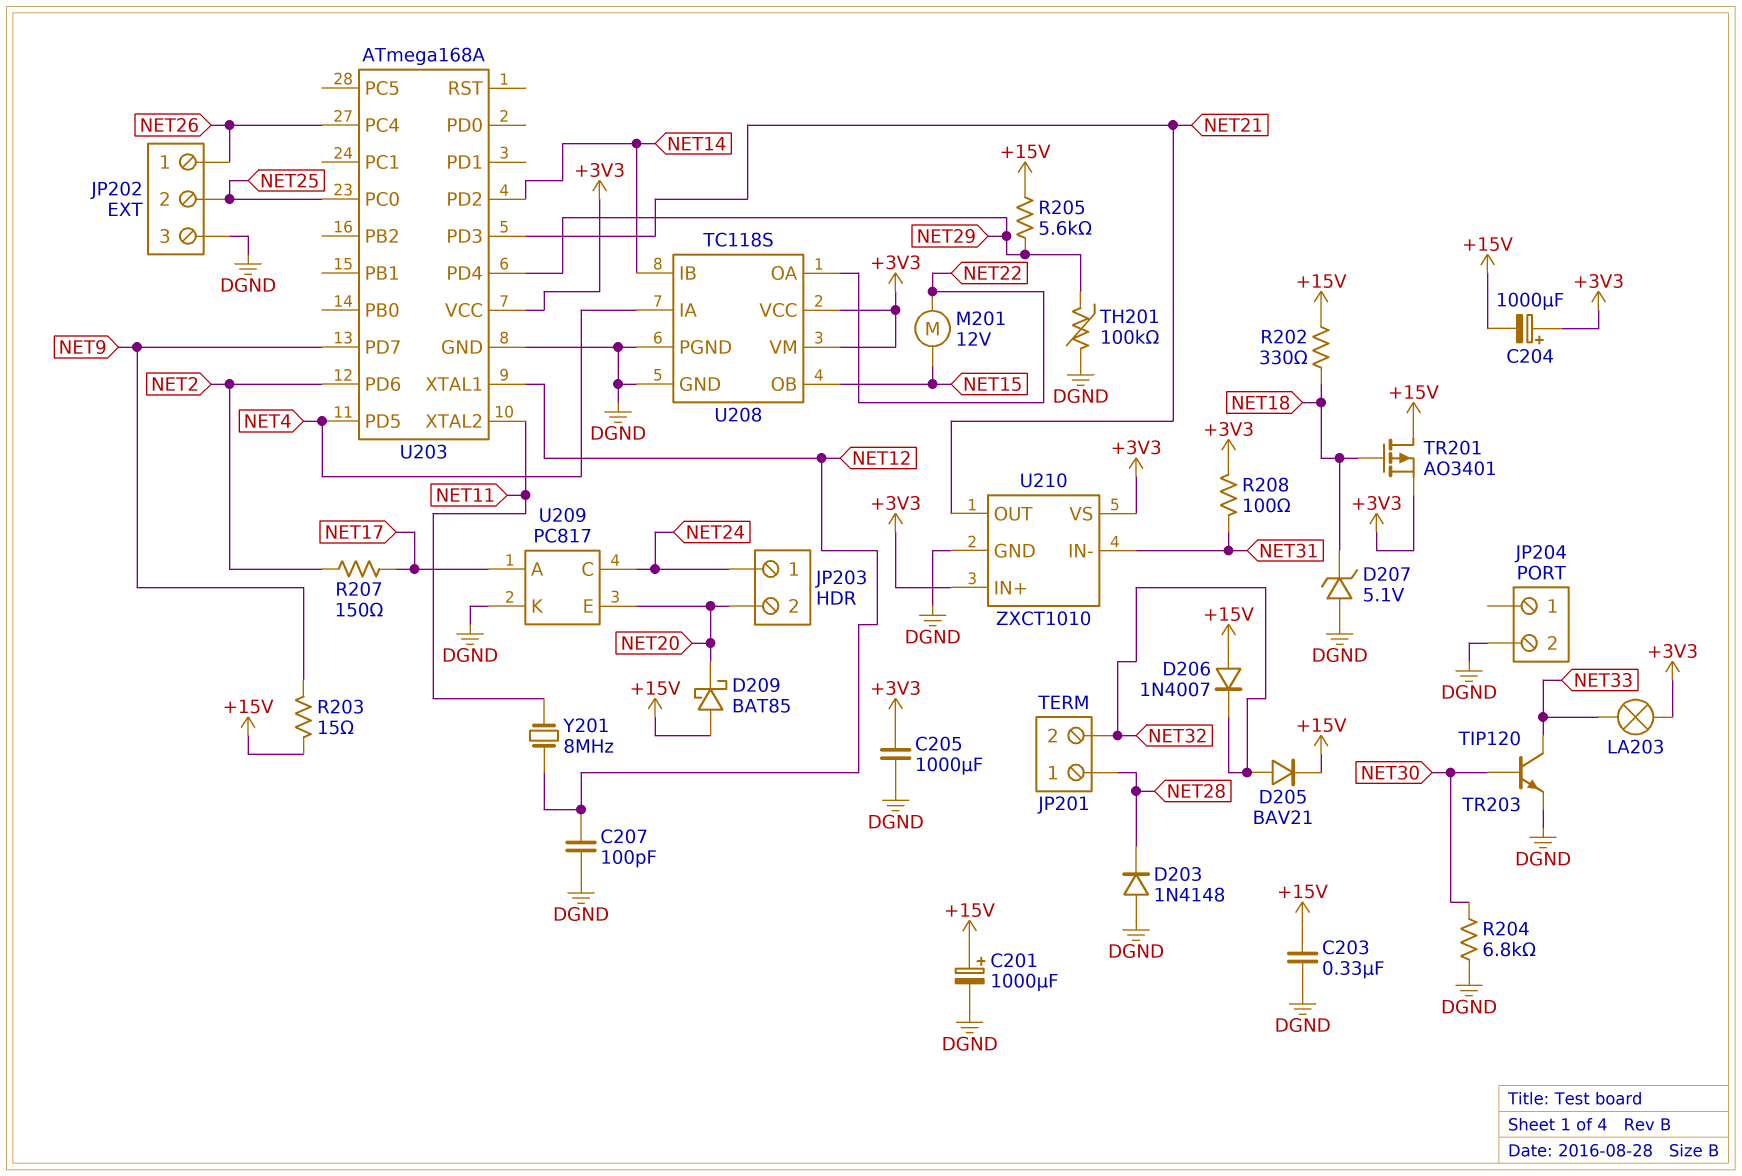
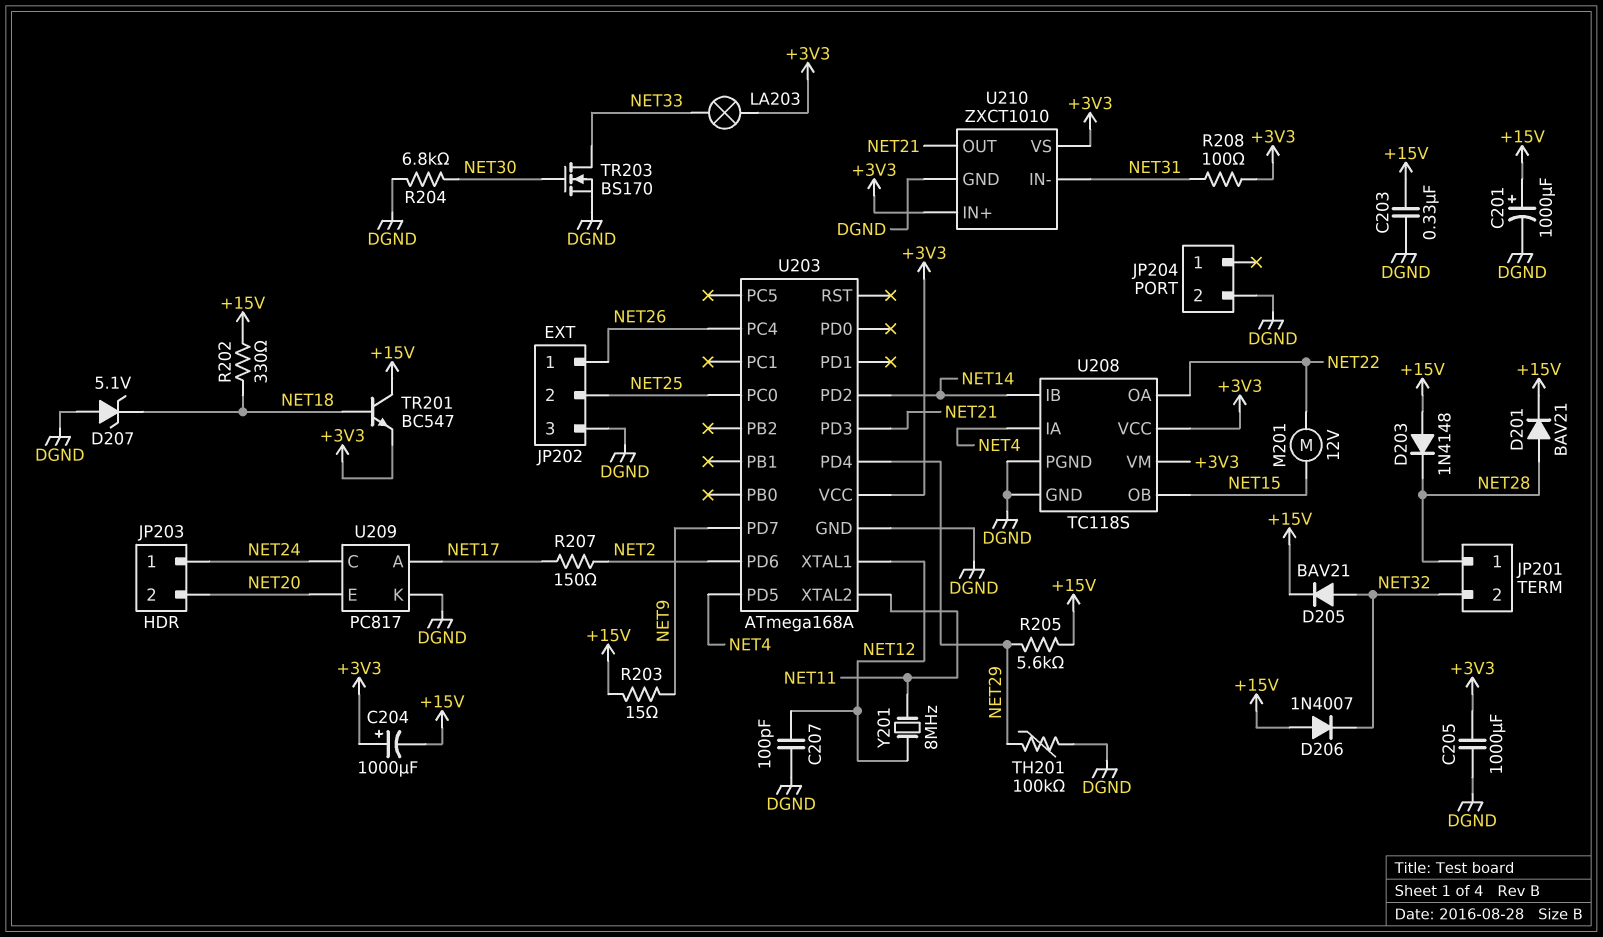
D201: none -> diode BAV21 (A NET28, K +15V)
D203: diode 1N4148 (A DGND, K NET28) -> diode 1N4148 (A +15V, K NET28)
D209: schottky BAT85 (A +15V, K NET20) -> none
TR201: PMOS AO3401 (G NET18, D +15V, S +3V3) -> NPN BC547 (B NET18, C +15V, E +3V3)
TR203: NPN TIP120 (B NET30, C NET33, E DGND) -> NMOS BS170 (G NET30, D NET33, S DGND)

